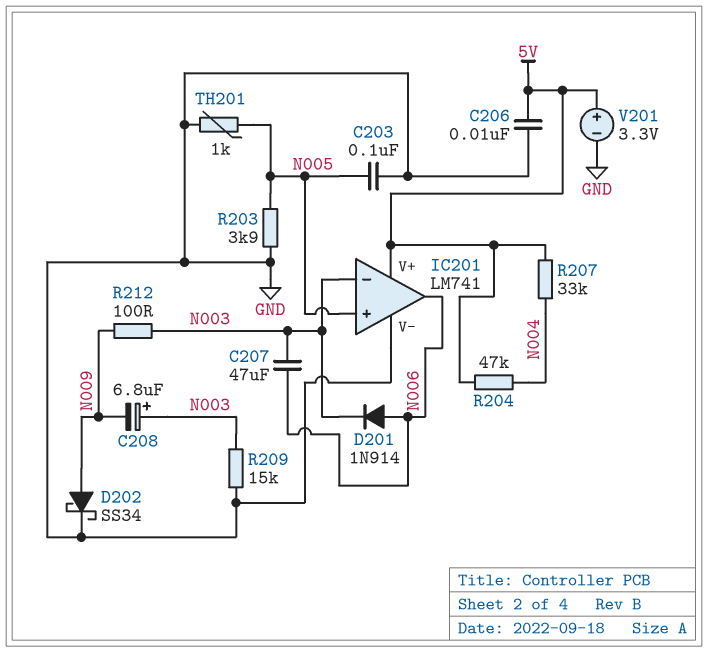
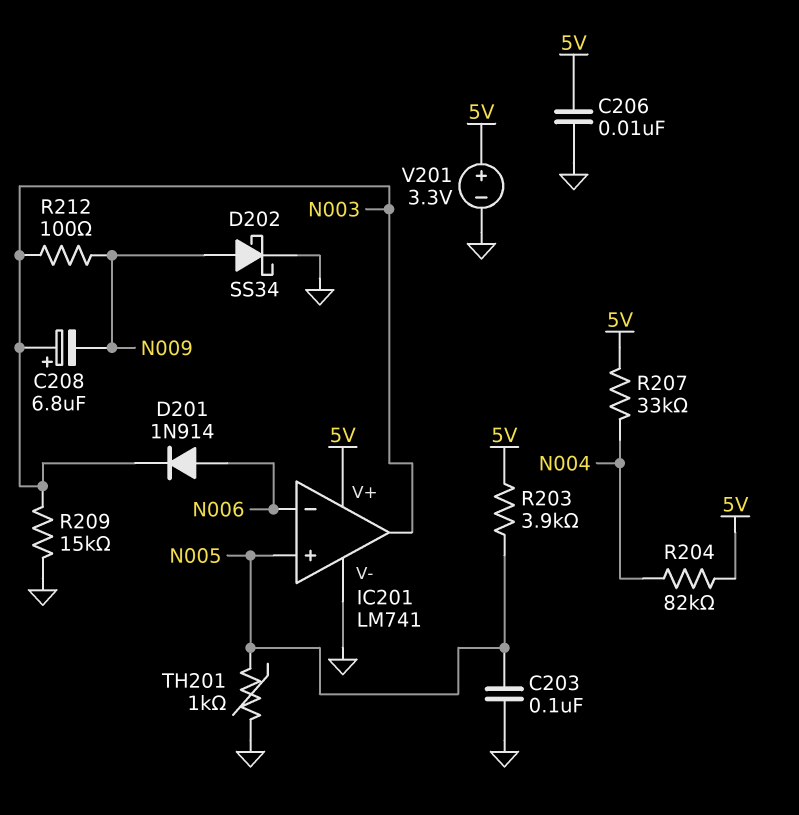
C207: 47uF (N003, N006) -> none
IC201 pin in-: N003 -> N006
IC201 pin out: N006 -> N003
R203: 3.9k (GND, N005) -> 3.9k (5V, N005)
R204: 47k (5V, N004) -> 82k (5V, N004)

